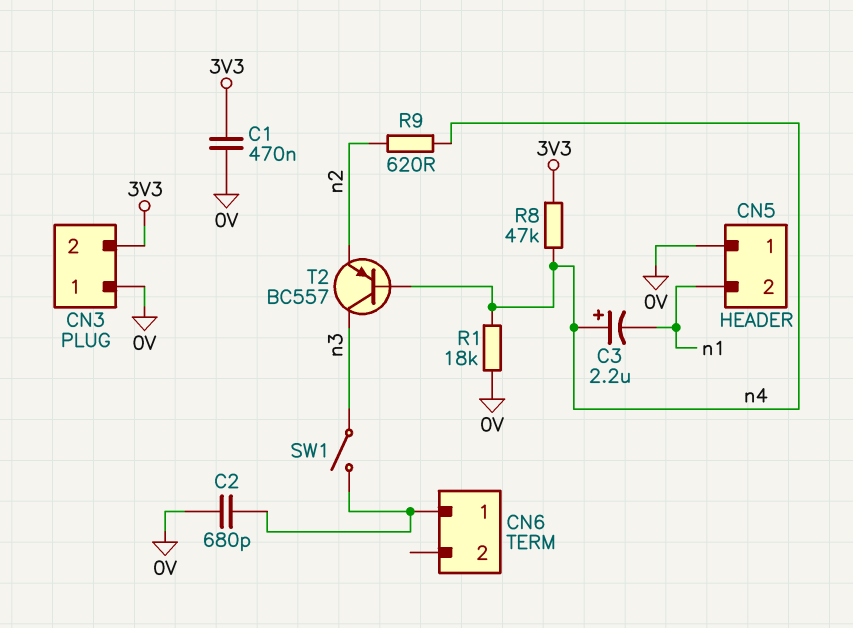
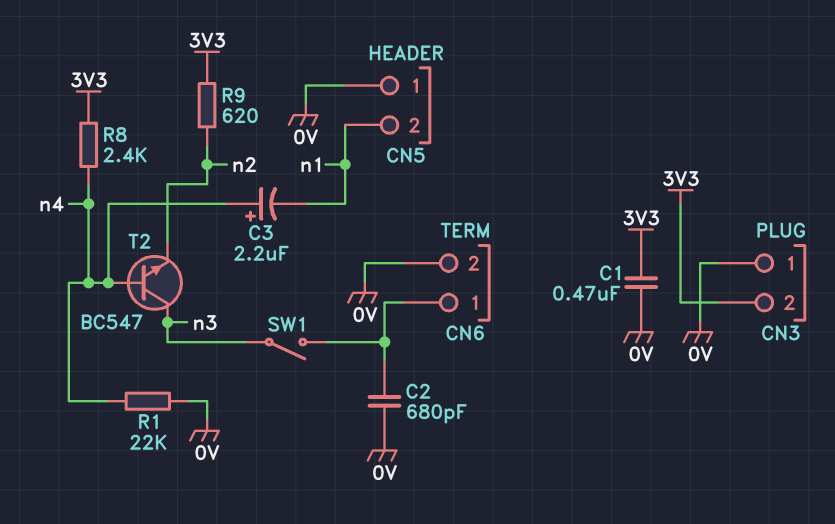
CN6 pin 2: none -> 0V
R1: 18k (0V, n4) -> 22k (0V, n4)
R8: 47k (3V3, n4) -> 2.4k (3V3, n4)
R9: 620 (n2, n4) -> 620 (3V3, n2)
T2: PNP BC557 (B n4, C n3, E n2) -> NPN BC547 (B n4, C n3, E n2)

